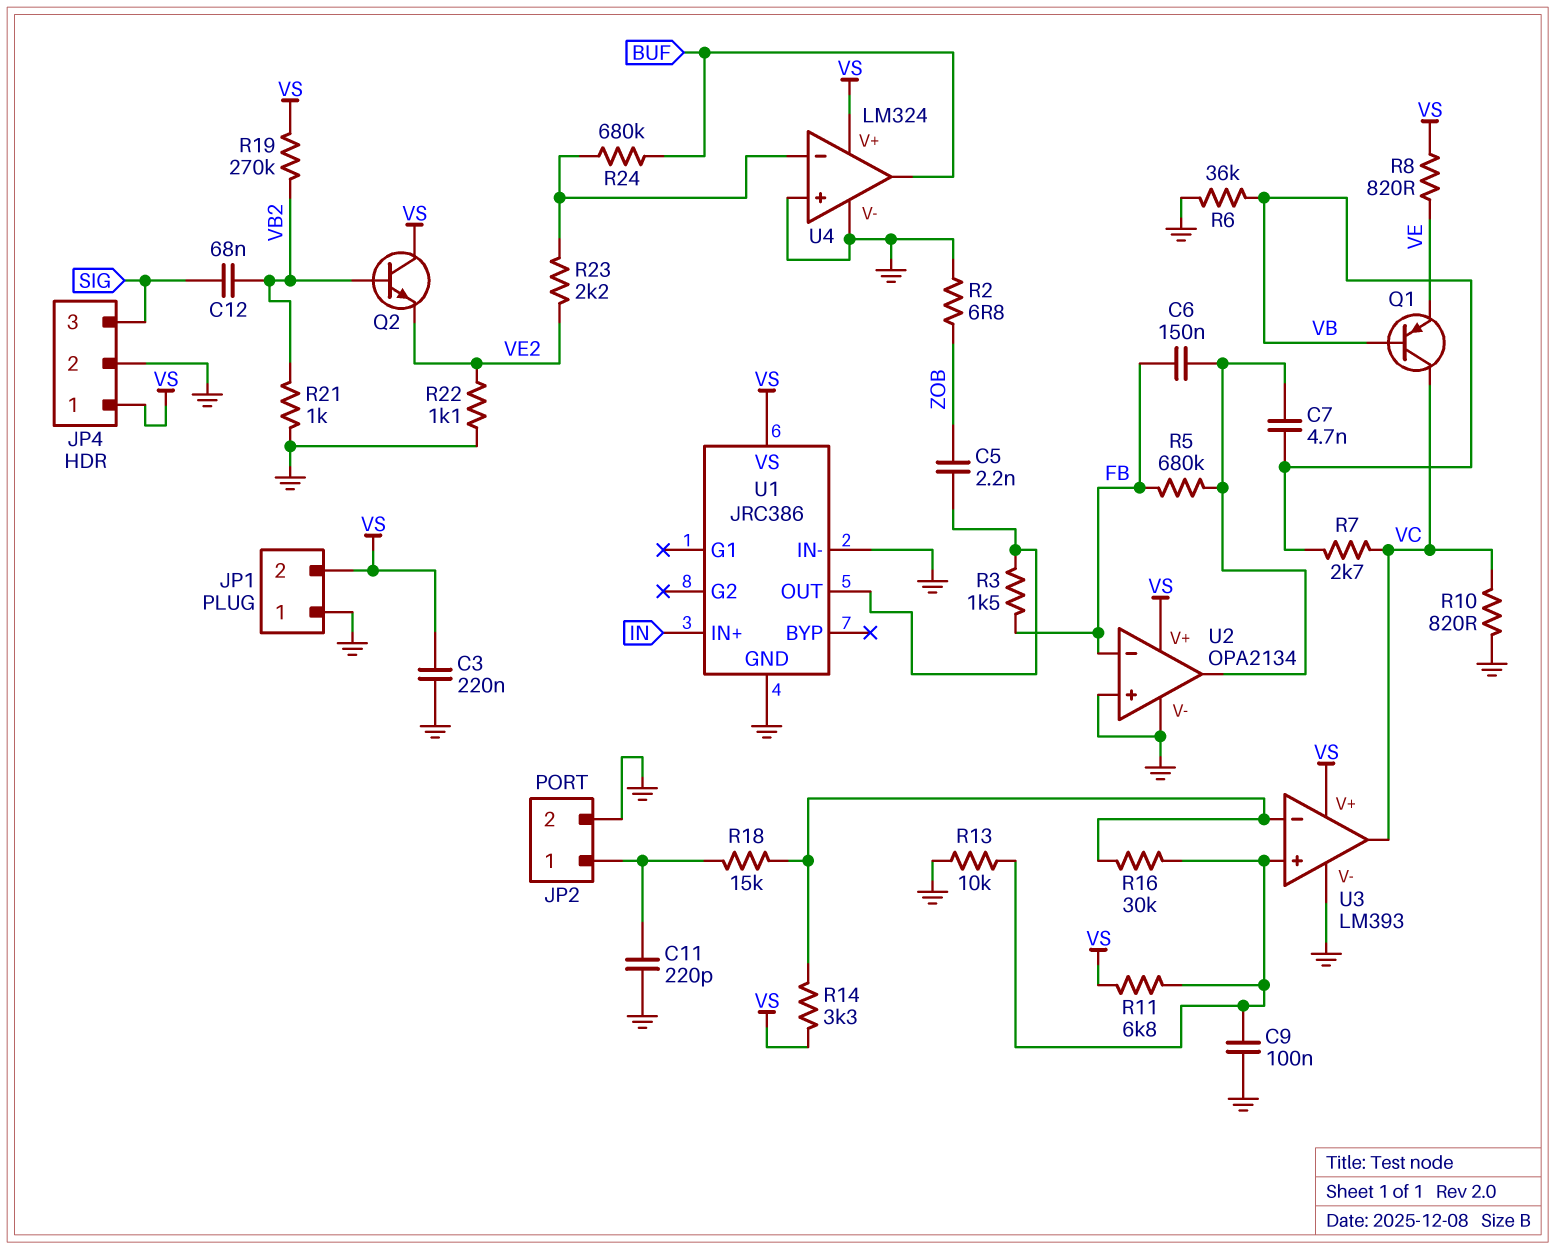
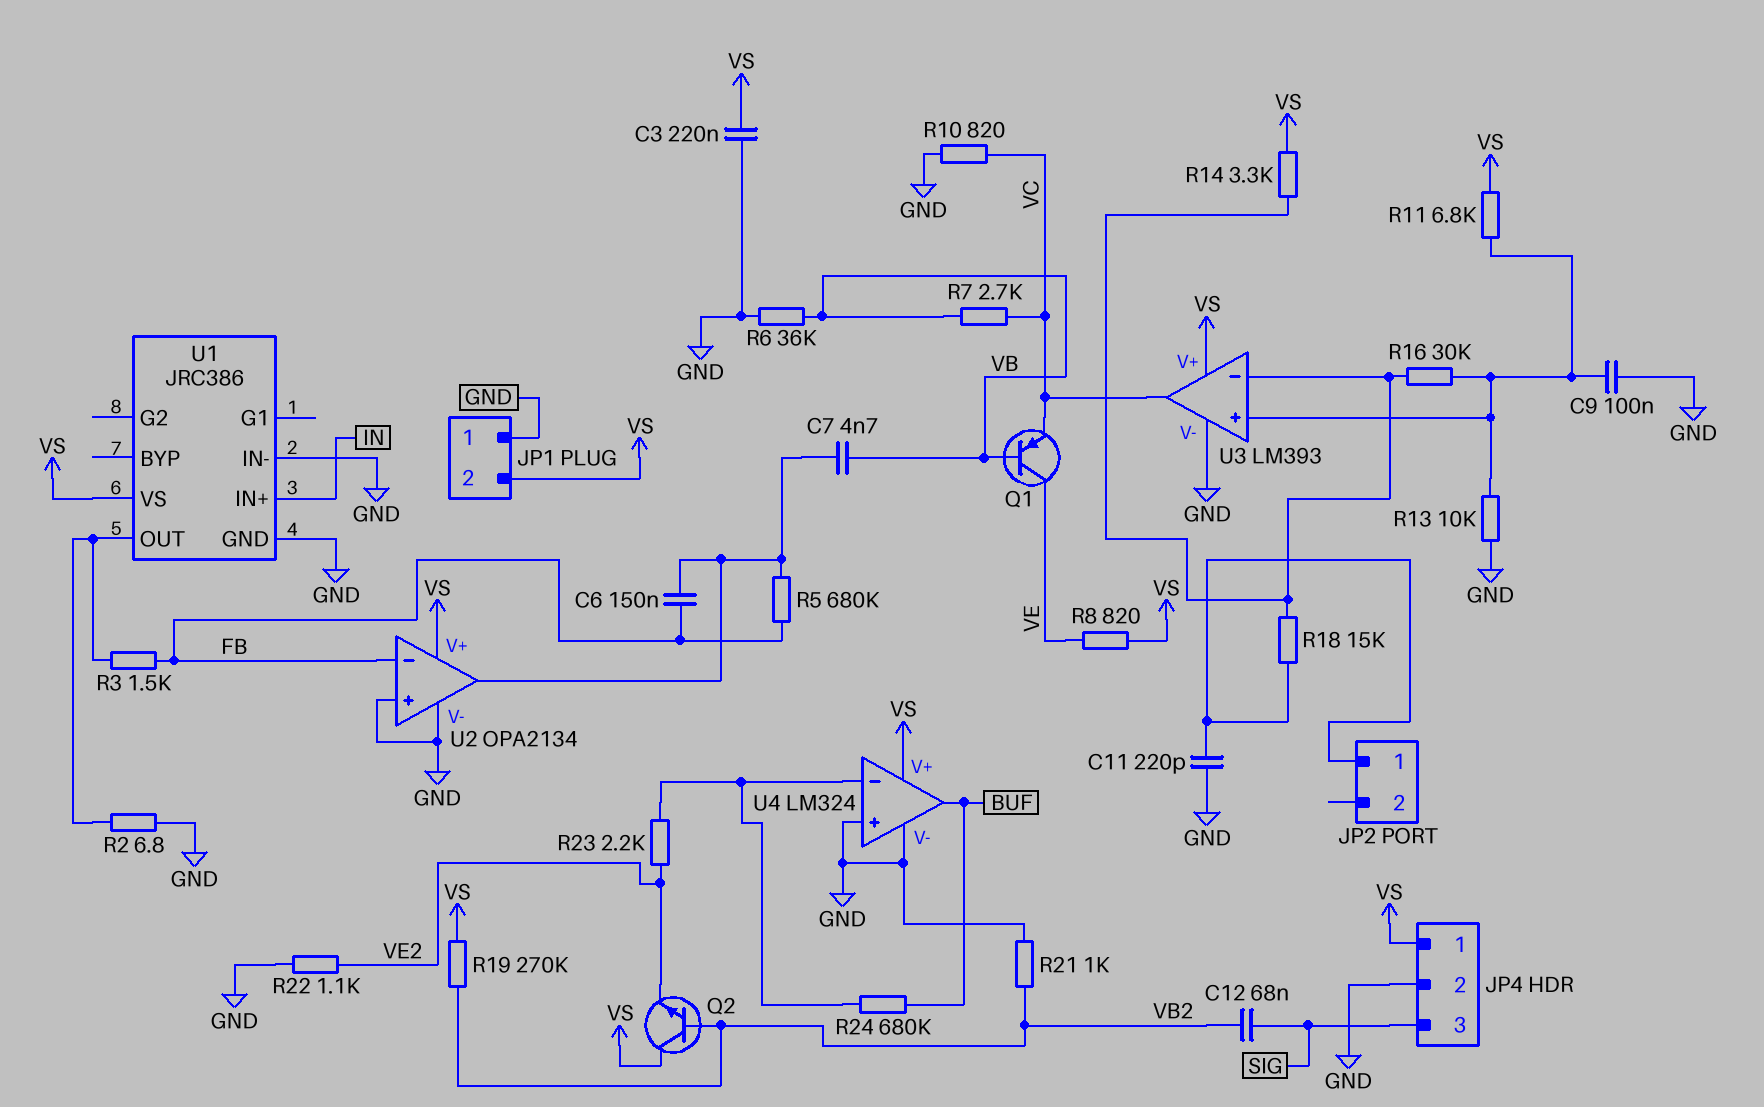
C5: 2.2nF (U1/OUT, ZOB) -> none
JP2 pin 2: GND -> none
Q1: PNP (B VB, C VC, E VE) -> PNP (B VB, C VE, E VC)
R2: 6.8 (GND, ZOB) -> 6.8 (GND, U1/OUT)

